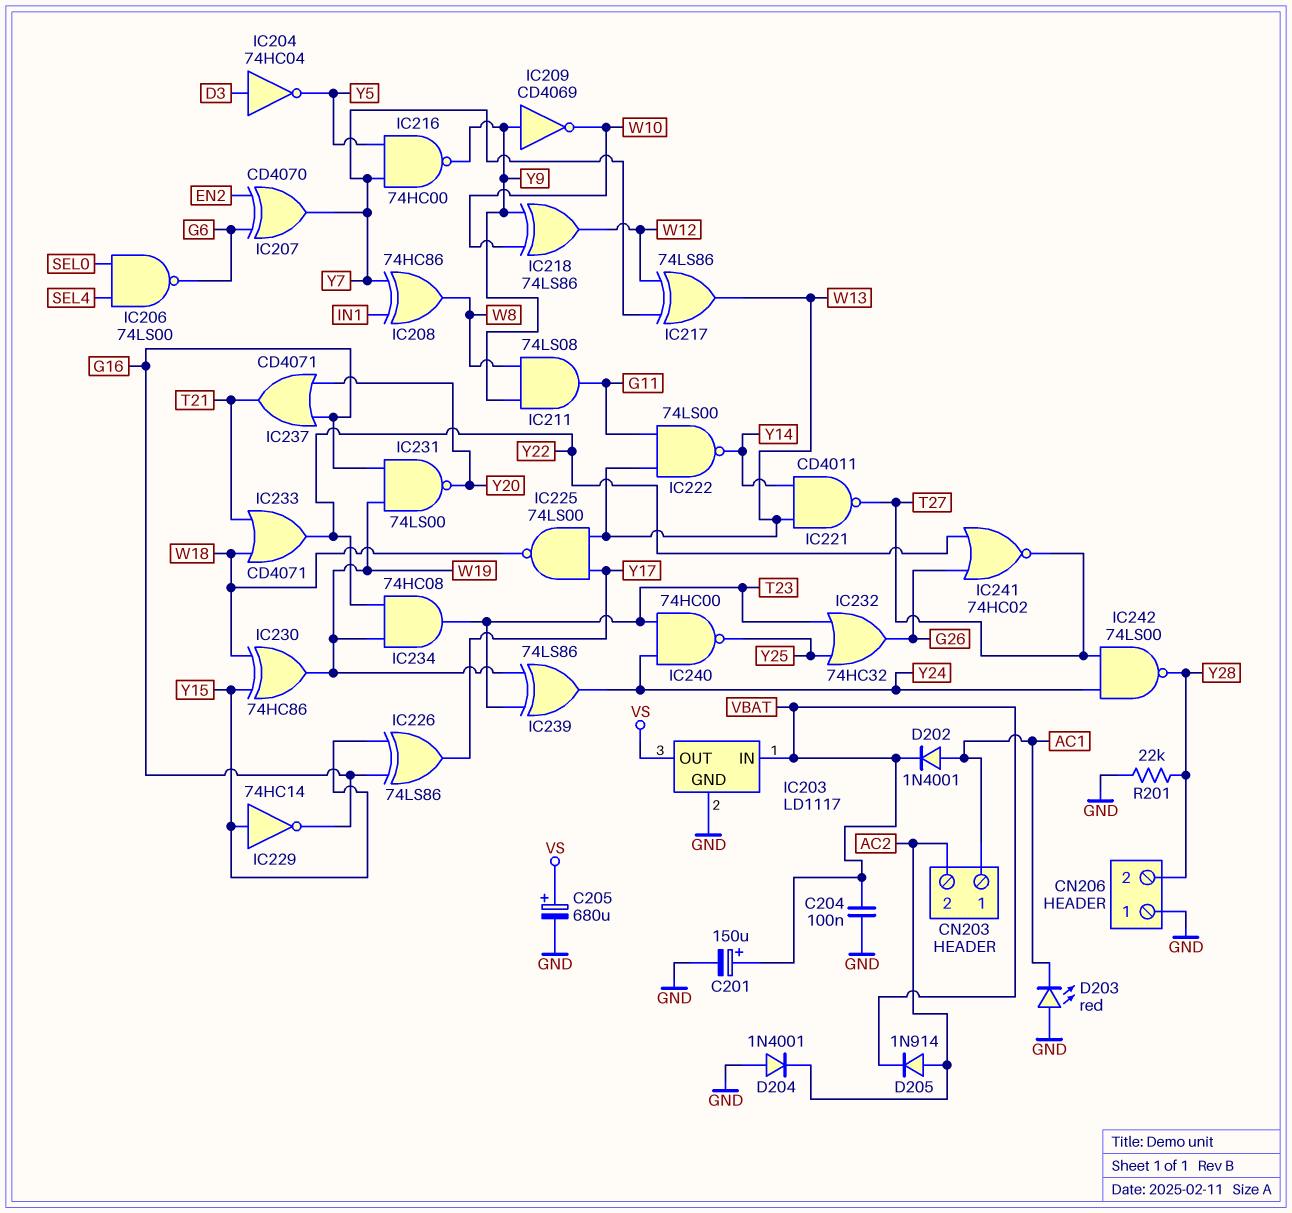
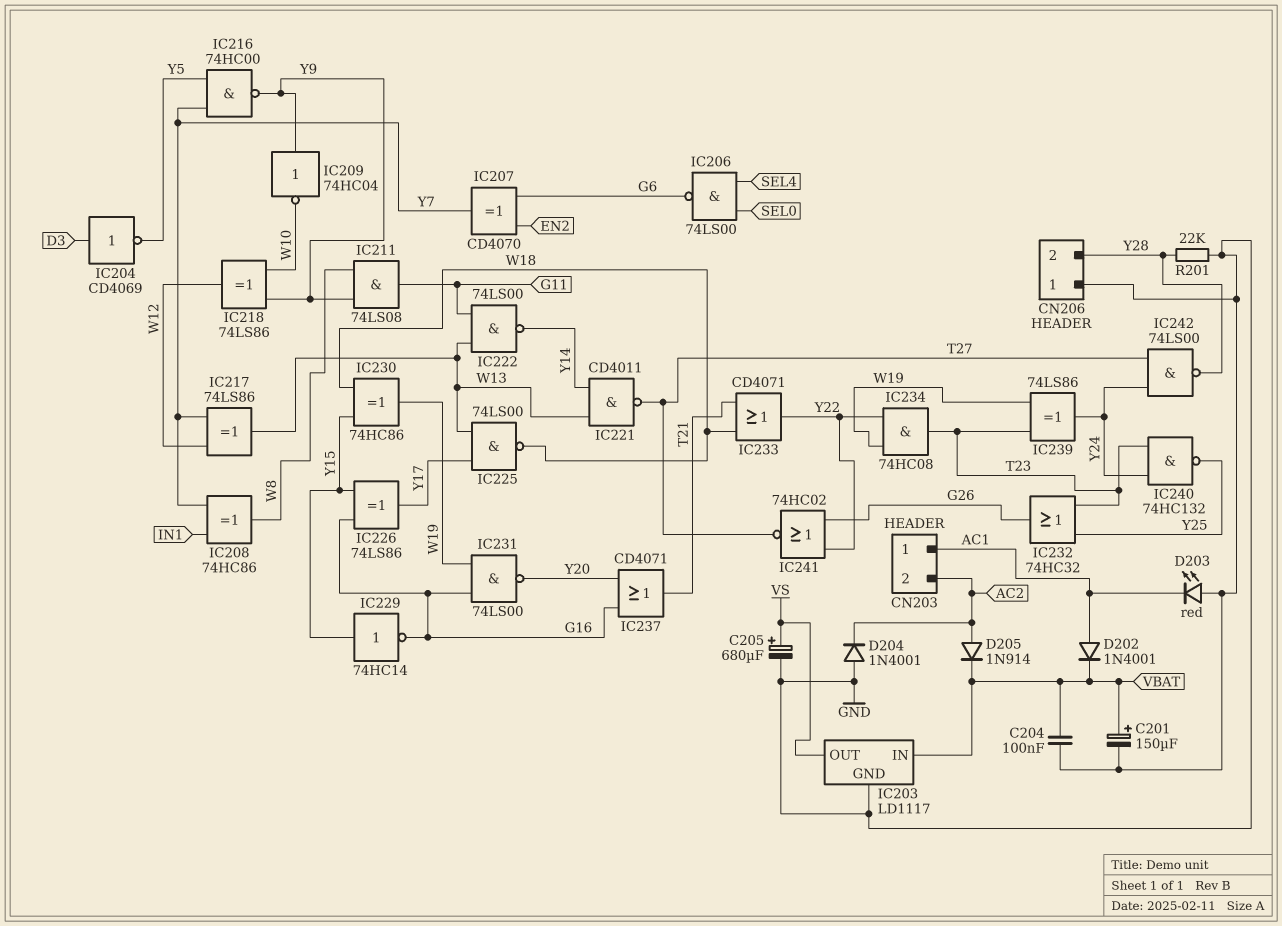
IC204: NOT 74HC04 (in D3, out Y5) -> NOT CD4069 (in D3, out Y5)
IC209: NOT CD4069 (in Y9, out W10) -> NOT 74HC04 (in Y9, out W10)
IC240: NAND 74HC00 (in T23, in Y24, out Y25) -> NAND 74HC132 (in T23, in Y24, out Y25)

